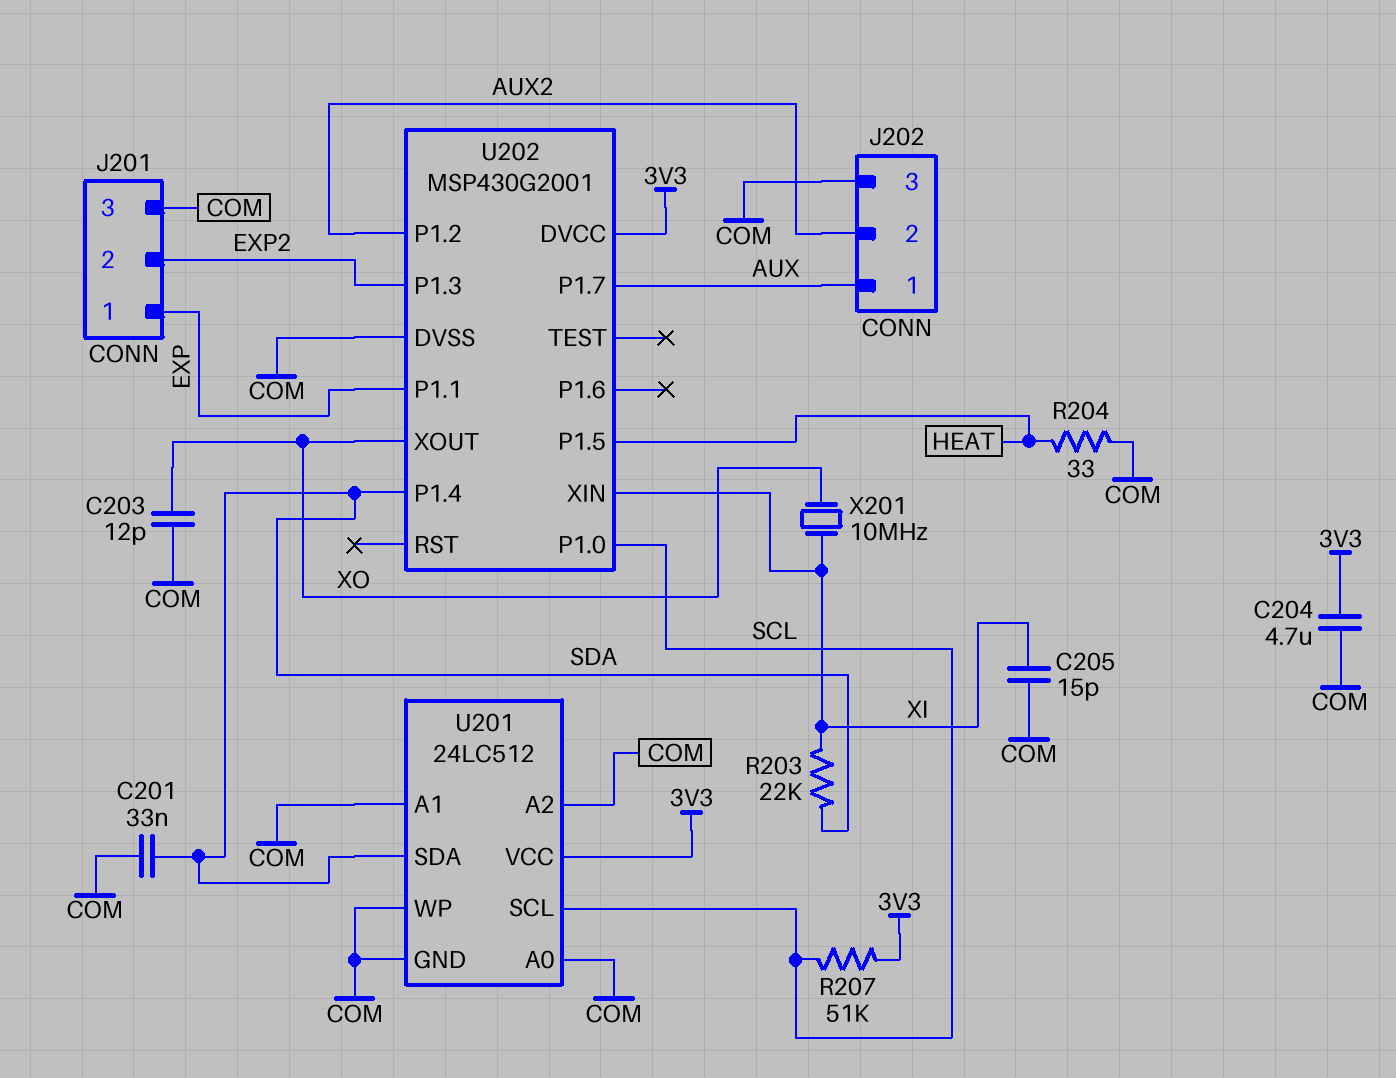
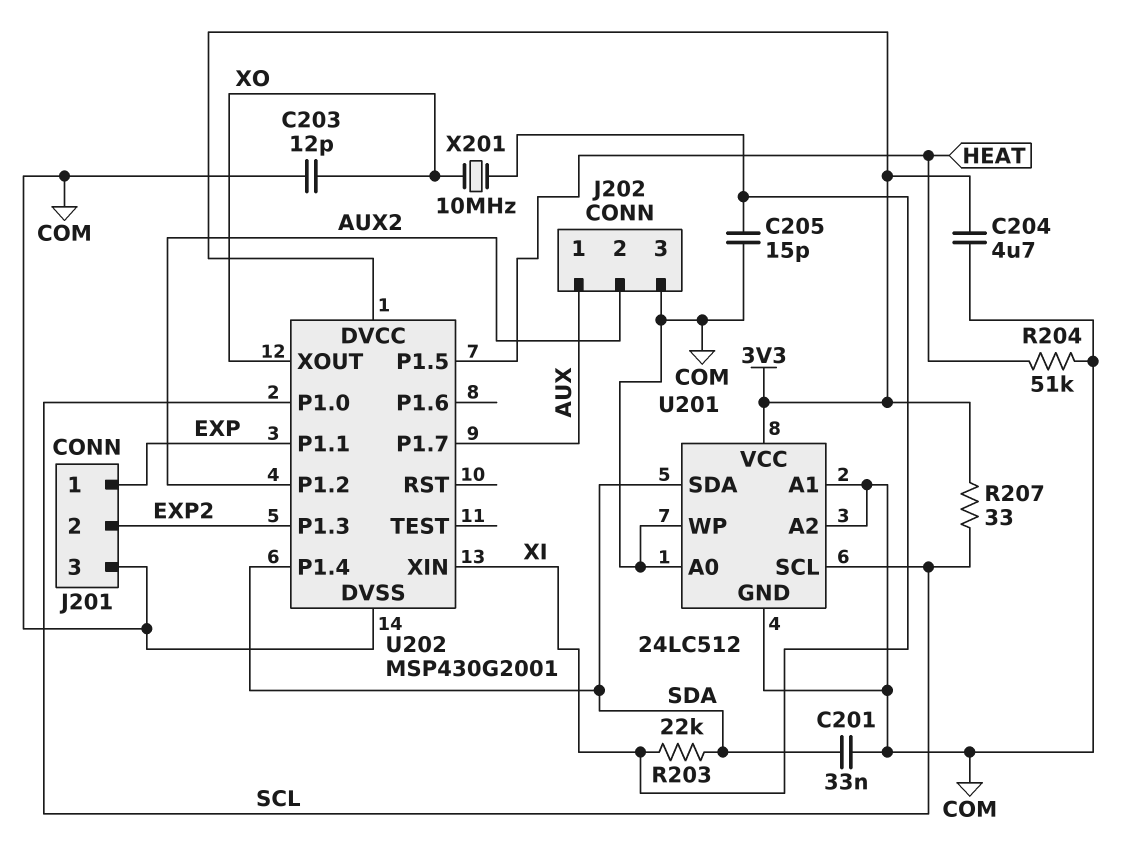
R204: 33 (COM, HEAT) -> 51k (COM, HEAT)
R207: 51k (3V3, SCL) -> 33 (3V3, SCL)

